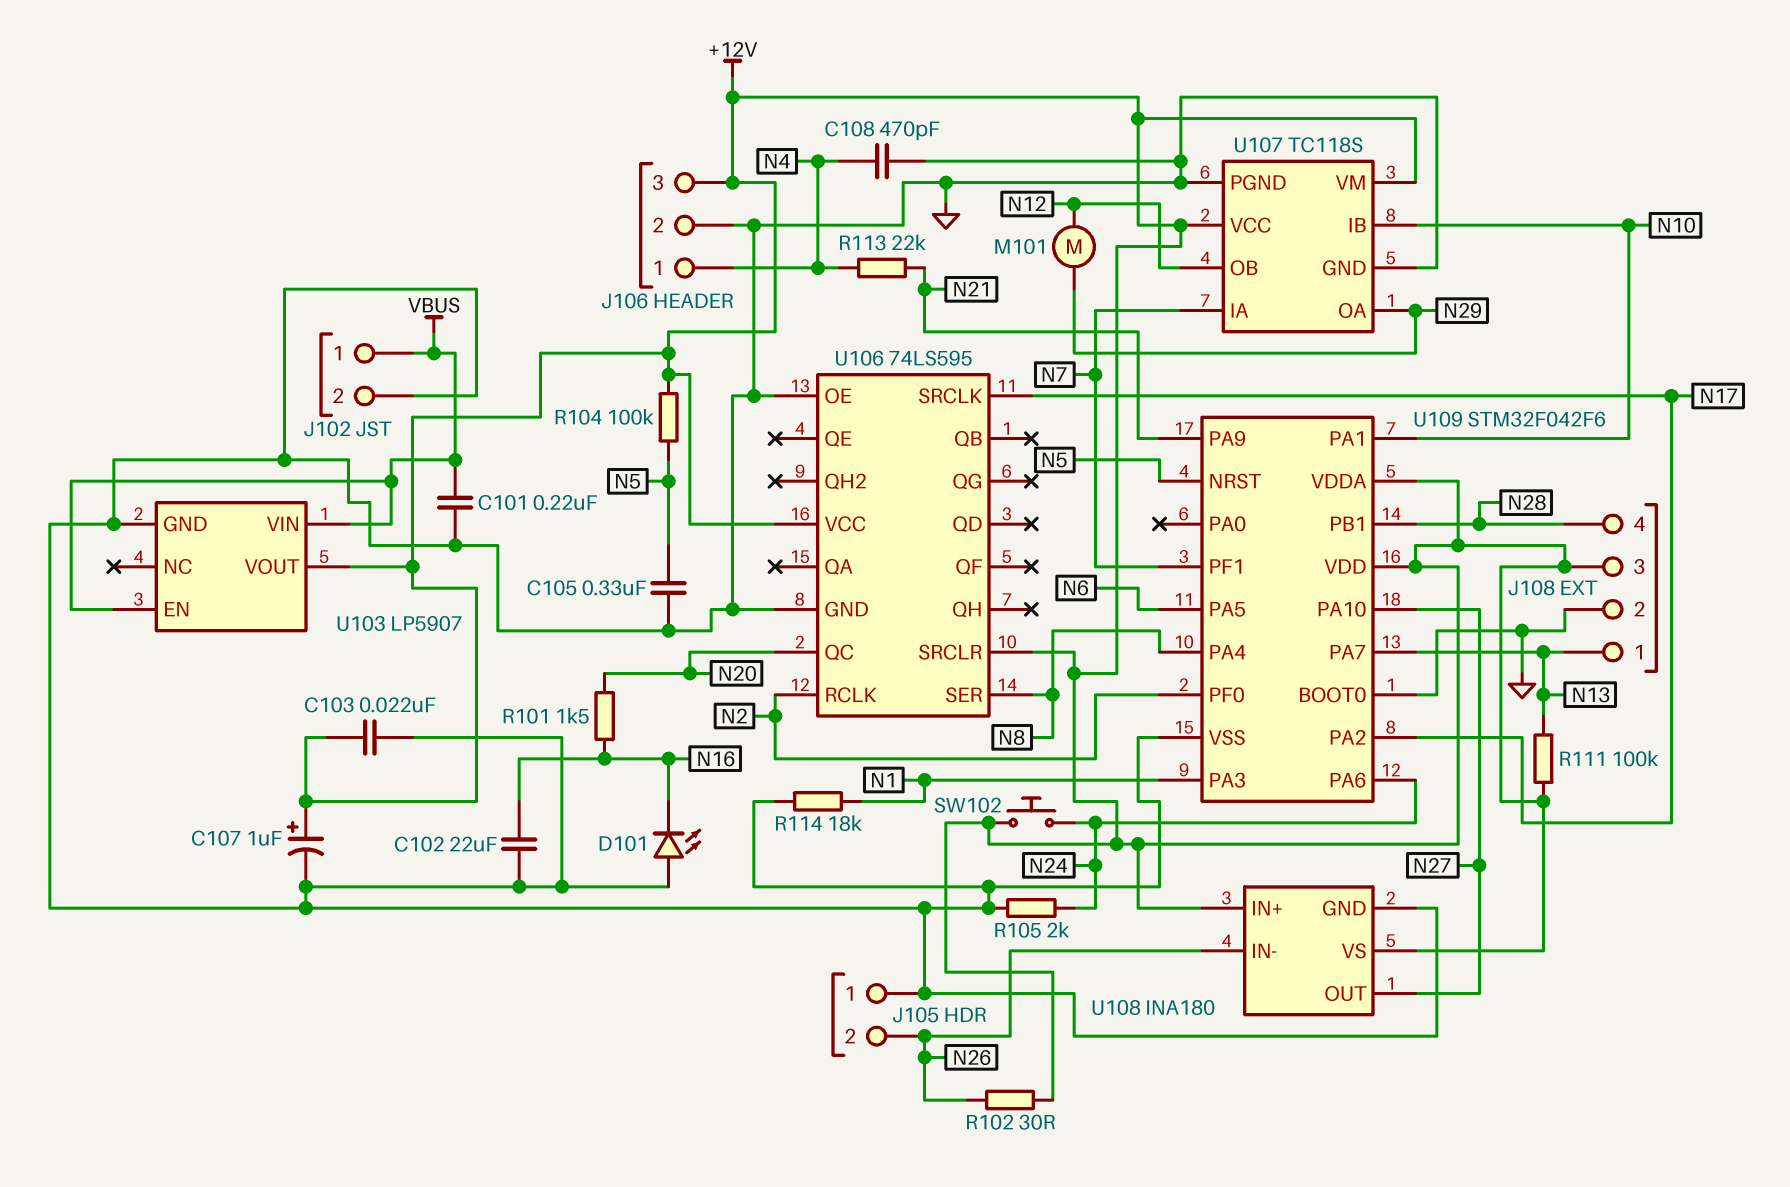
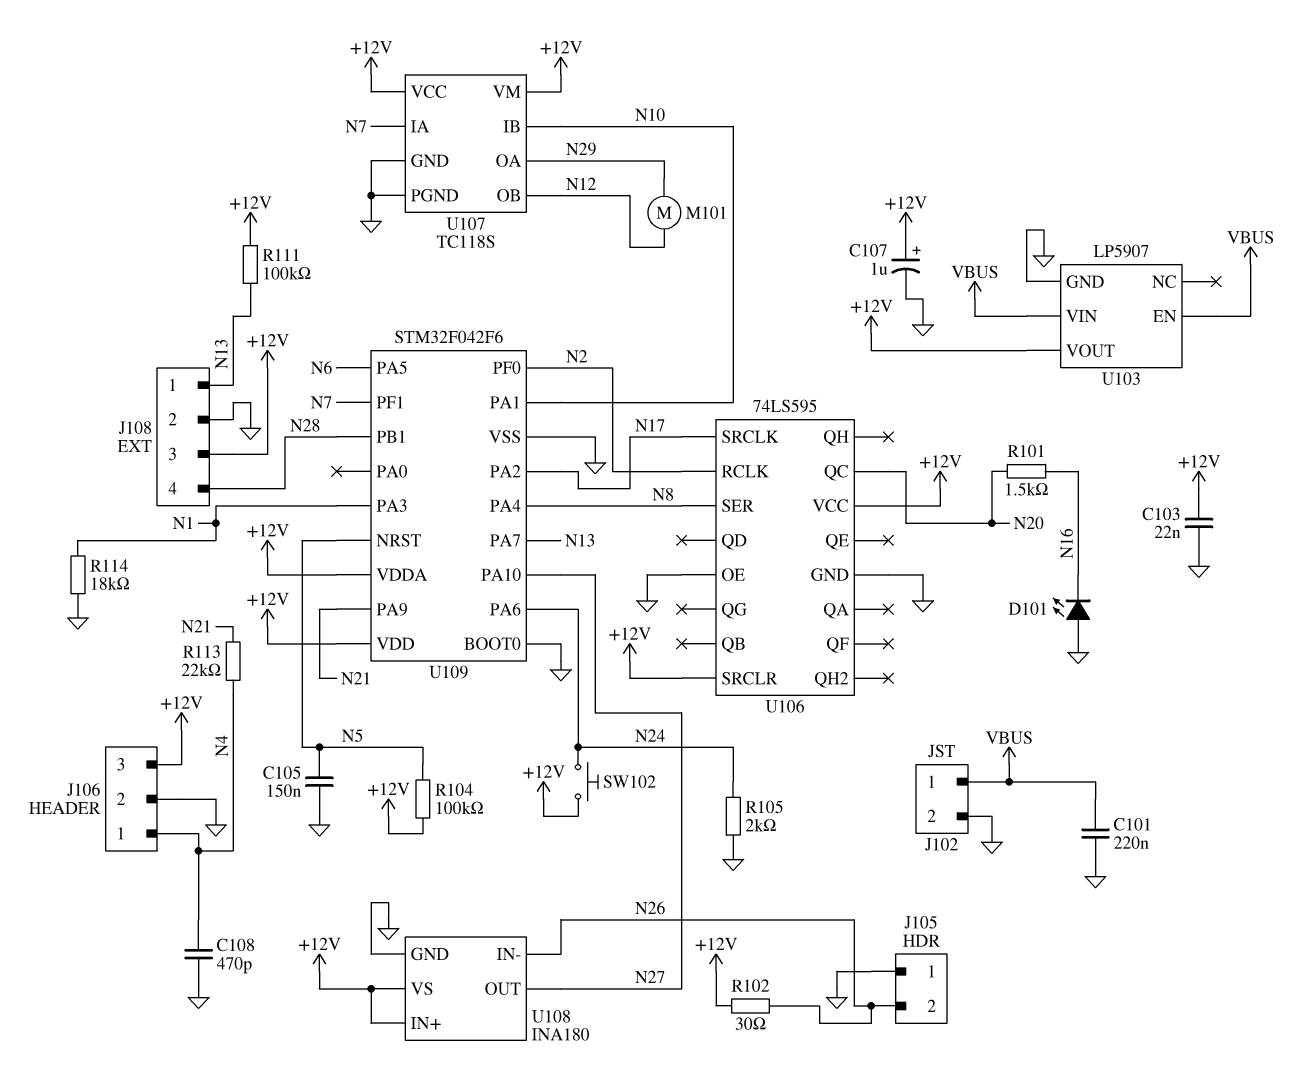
C102: 22uF (GND, N16) -> none
C105: 330nF (GND, N5) -> 150nF (GND, N5)

